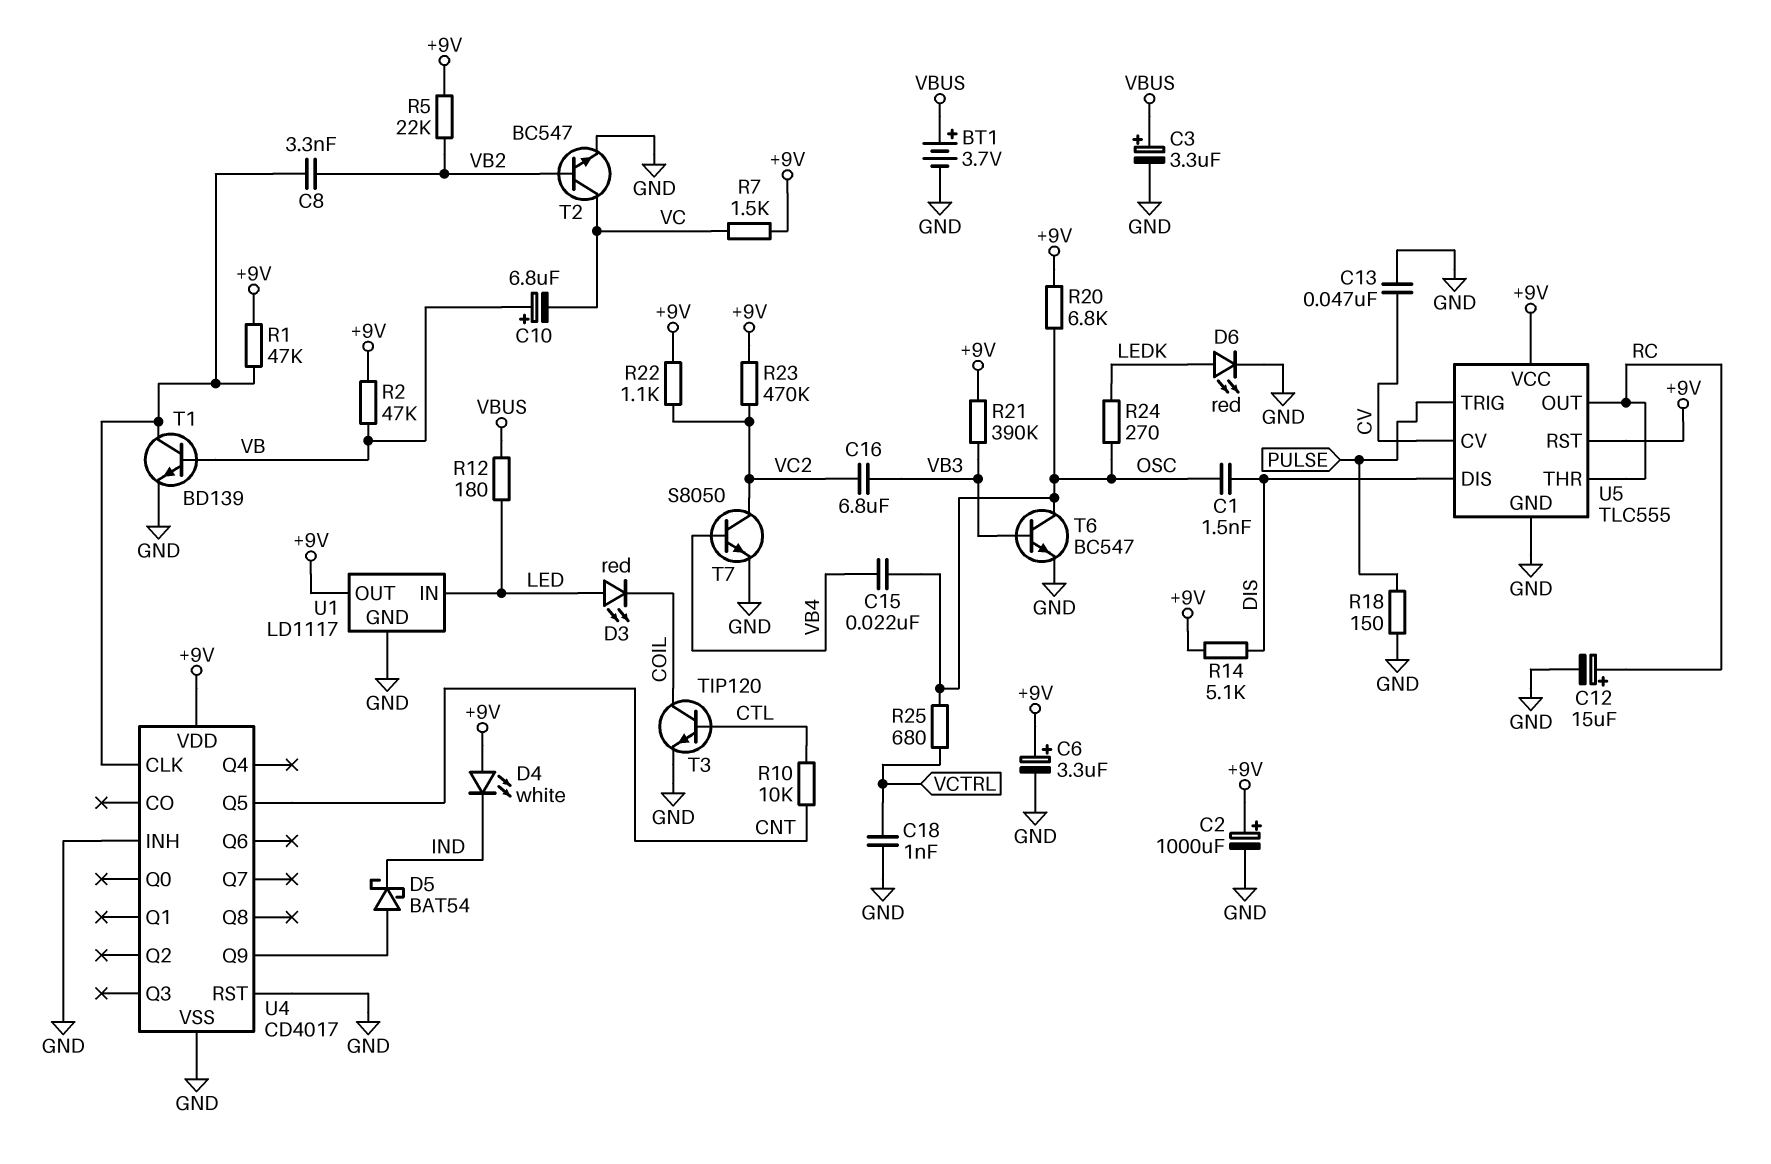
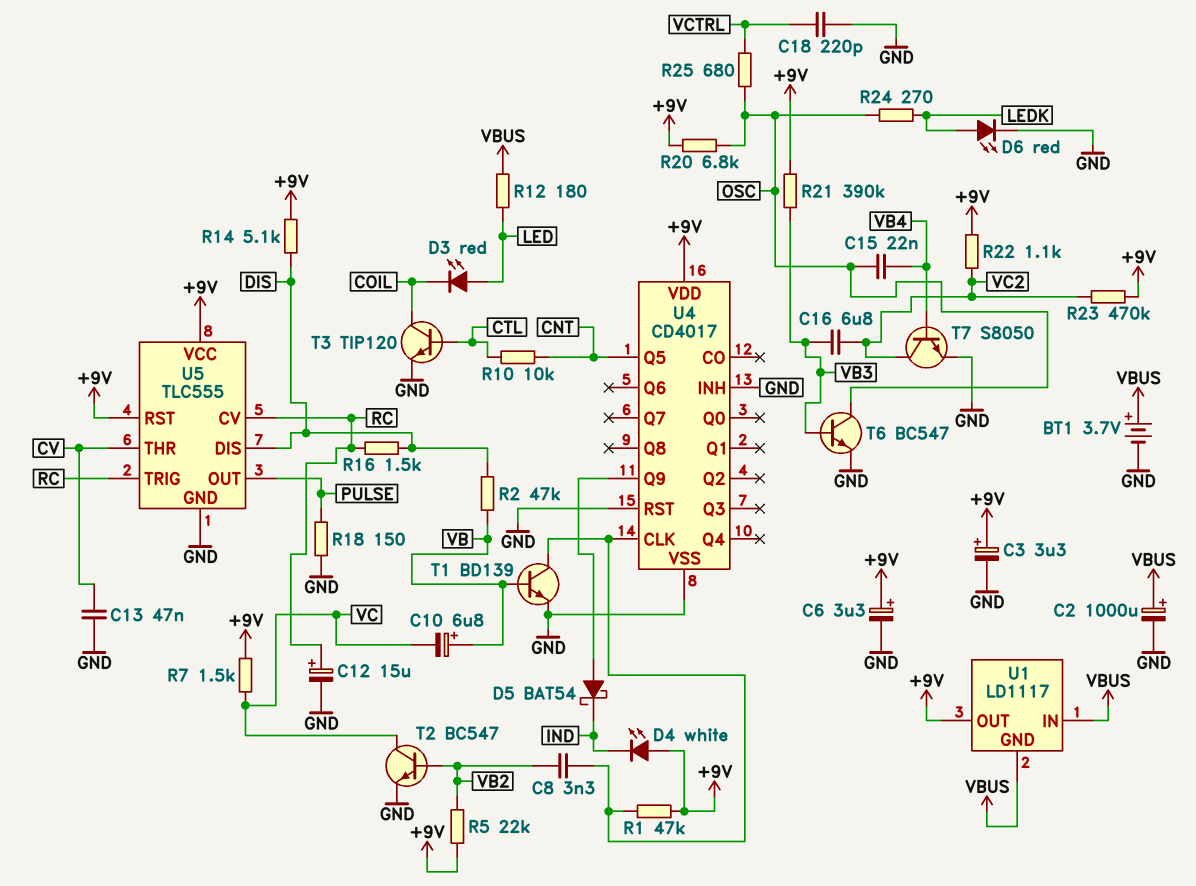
C1: 1.5nF (DIS, OSC) -> none
C2: 1000uF (plus +9V, minus GND) -> 1000uF (plus VBUS, minus GND)
C3: 3.3uF (plus VBUS, minus GND) -> 3.3uF (plus +9V, minus GND)
C18: 1nF (GND, VCTRL) -> 220pF (GND, VCTRL)
R2: 47k (+9V, VB) -> 47k (DIS, VB)
R16: none -> 1.5k (DIS, RC)
U1 pin GND: GND -> VBUS
U1 pin IN: LED -> VBUS
U5 pin CV: CV -> RC
U5 pin OUT: RC -> PULSE
U5 pin THR: RC -> CV
U5 pin TRIG: PULSE -> RC

